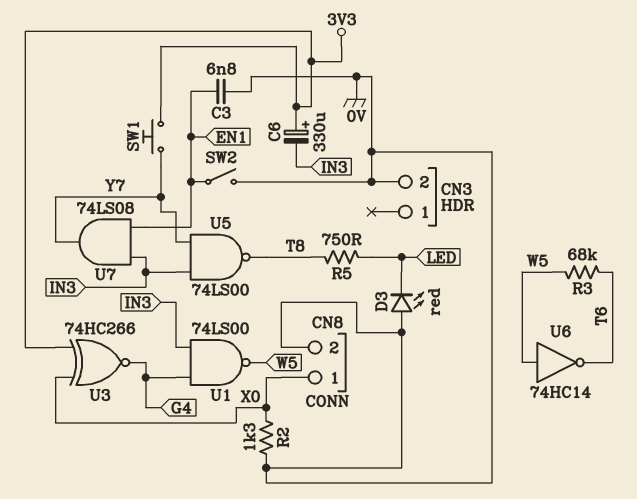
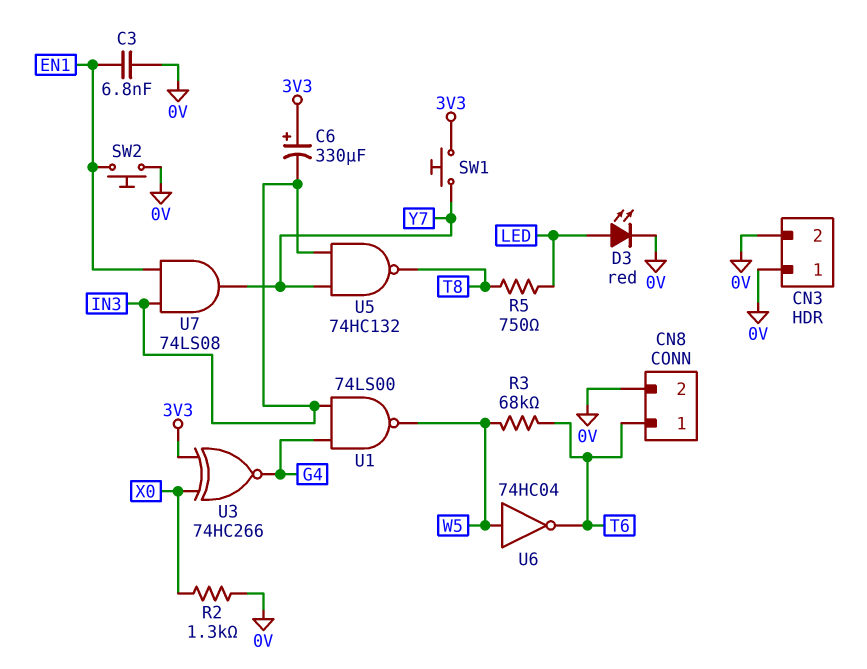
CN3 pin 1: none -> 0V
CN8 pin 1: X0 -> T6
D3: LED red (A 0V, K LED) -> LED red (A LED, K 0V)
SW2: switch (0V, EN1) -> button (0V, EN1)
U5: NAND 74LS00 (in IN3, in Y7, out T8) -> NAND 74HC132 (in IN3, in Y7, out T8)
U6: NOT 74HC14 (in W5, out T6) -> NOT 74HC04 (in W5, out T6)

